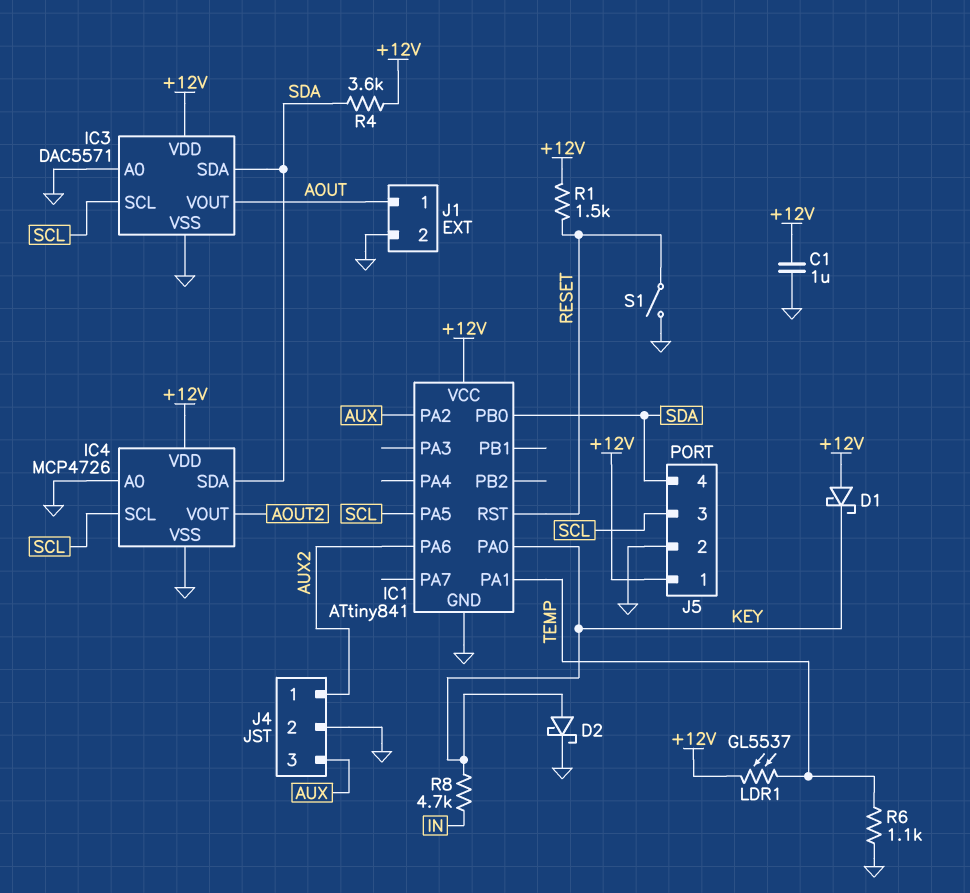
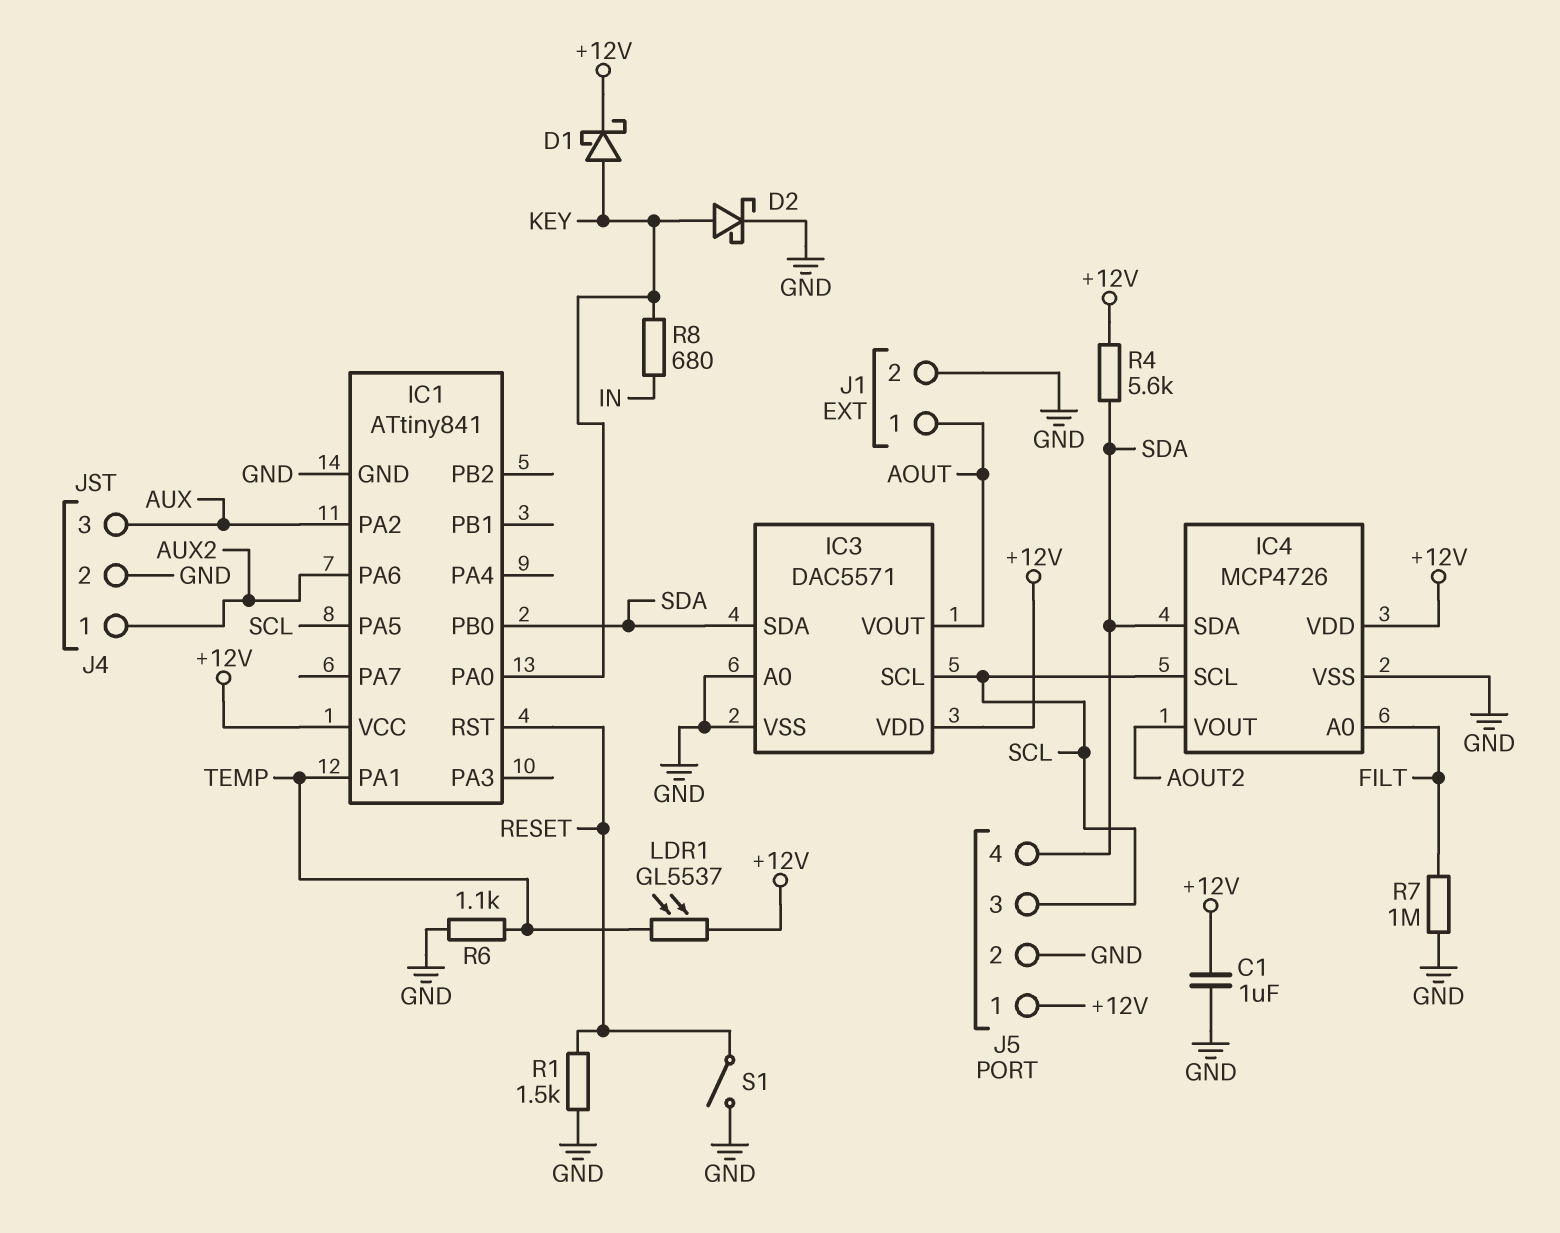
D1: schottky (A +12V, K KEY) -> schottky (A KEY, K +12V)
IC4 pin A0: GND -> FILT
R1: 1.5k (+12V, RESET) -> 1.5k (GND, RESET)
R4: 3.6k (+12V, SDA) -> 5.6k (+12V, SDA)
R7: none -> 1M (FILT, GND)
R8: 4.7k (IN, KEY) -> 680 (IN, KEY)

